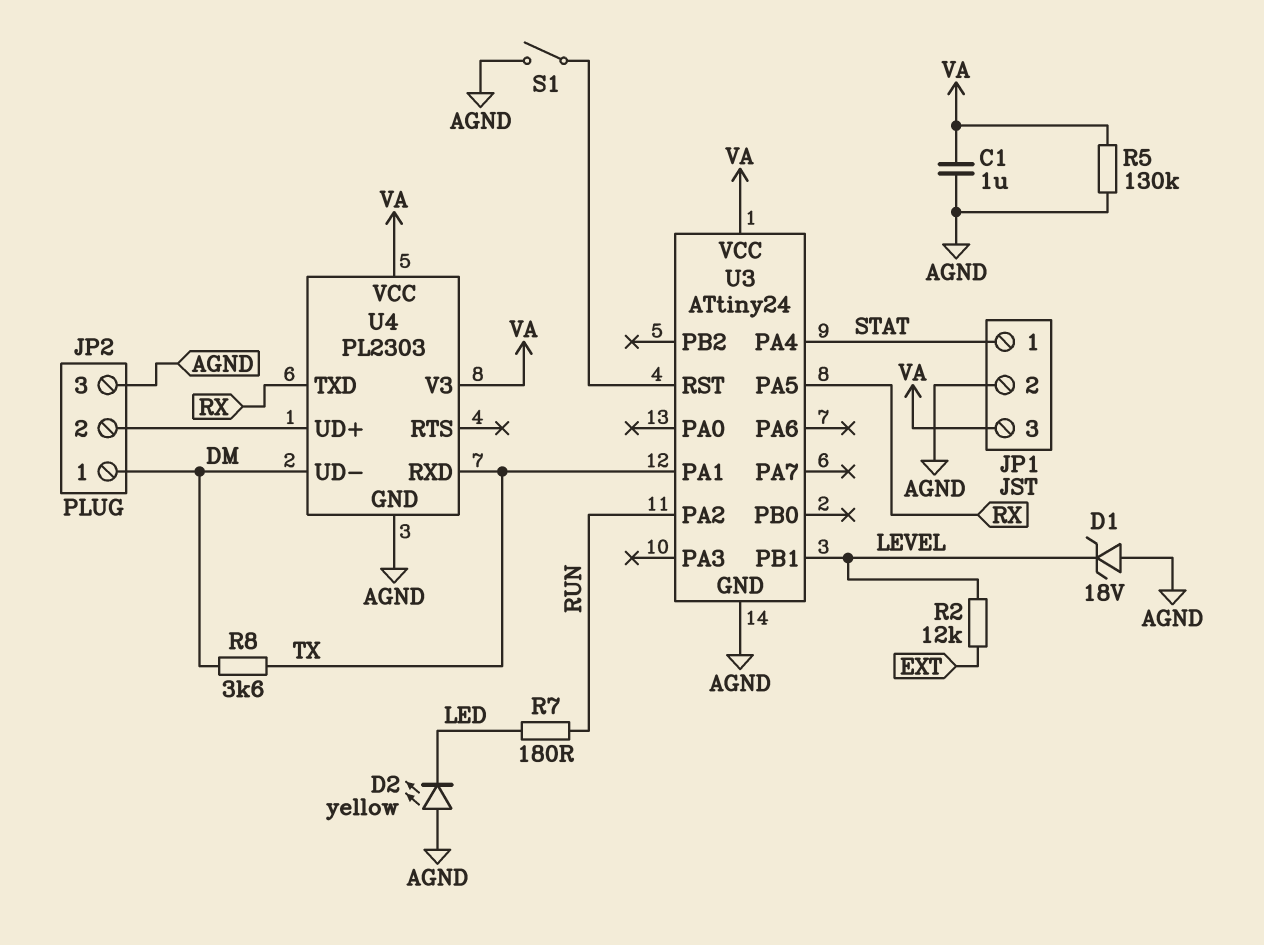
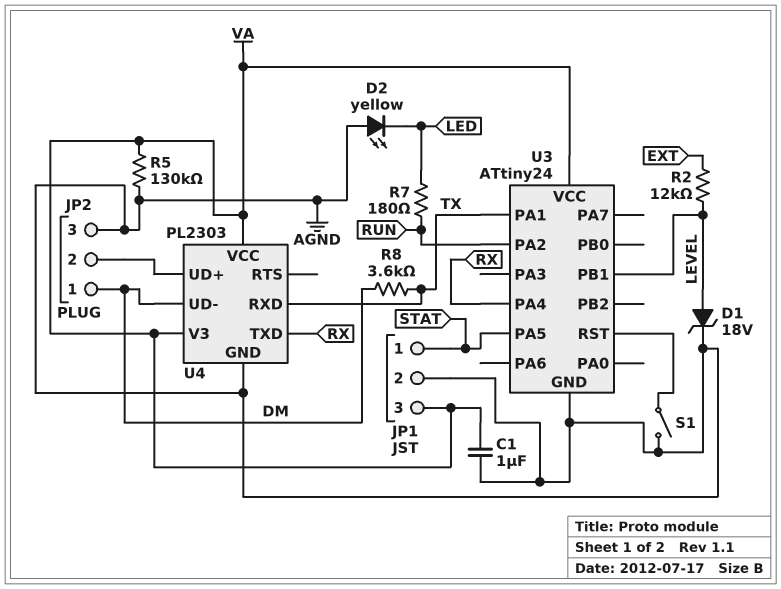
D1: zener 18V (A AGND, K LEVEL) -> zener 18V (A LEVEL, K AGND)
U3 pin PA4: STAT -> RX
U3 pin PA5: RX -> STAT

